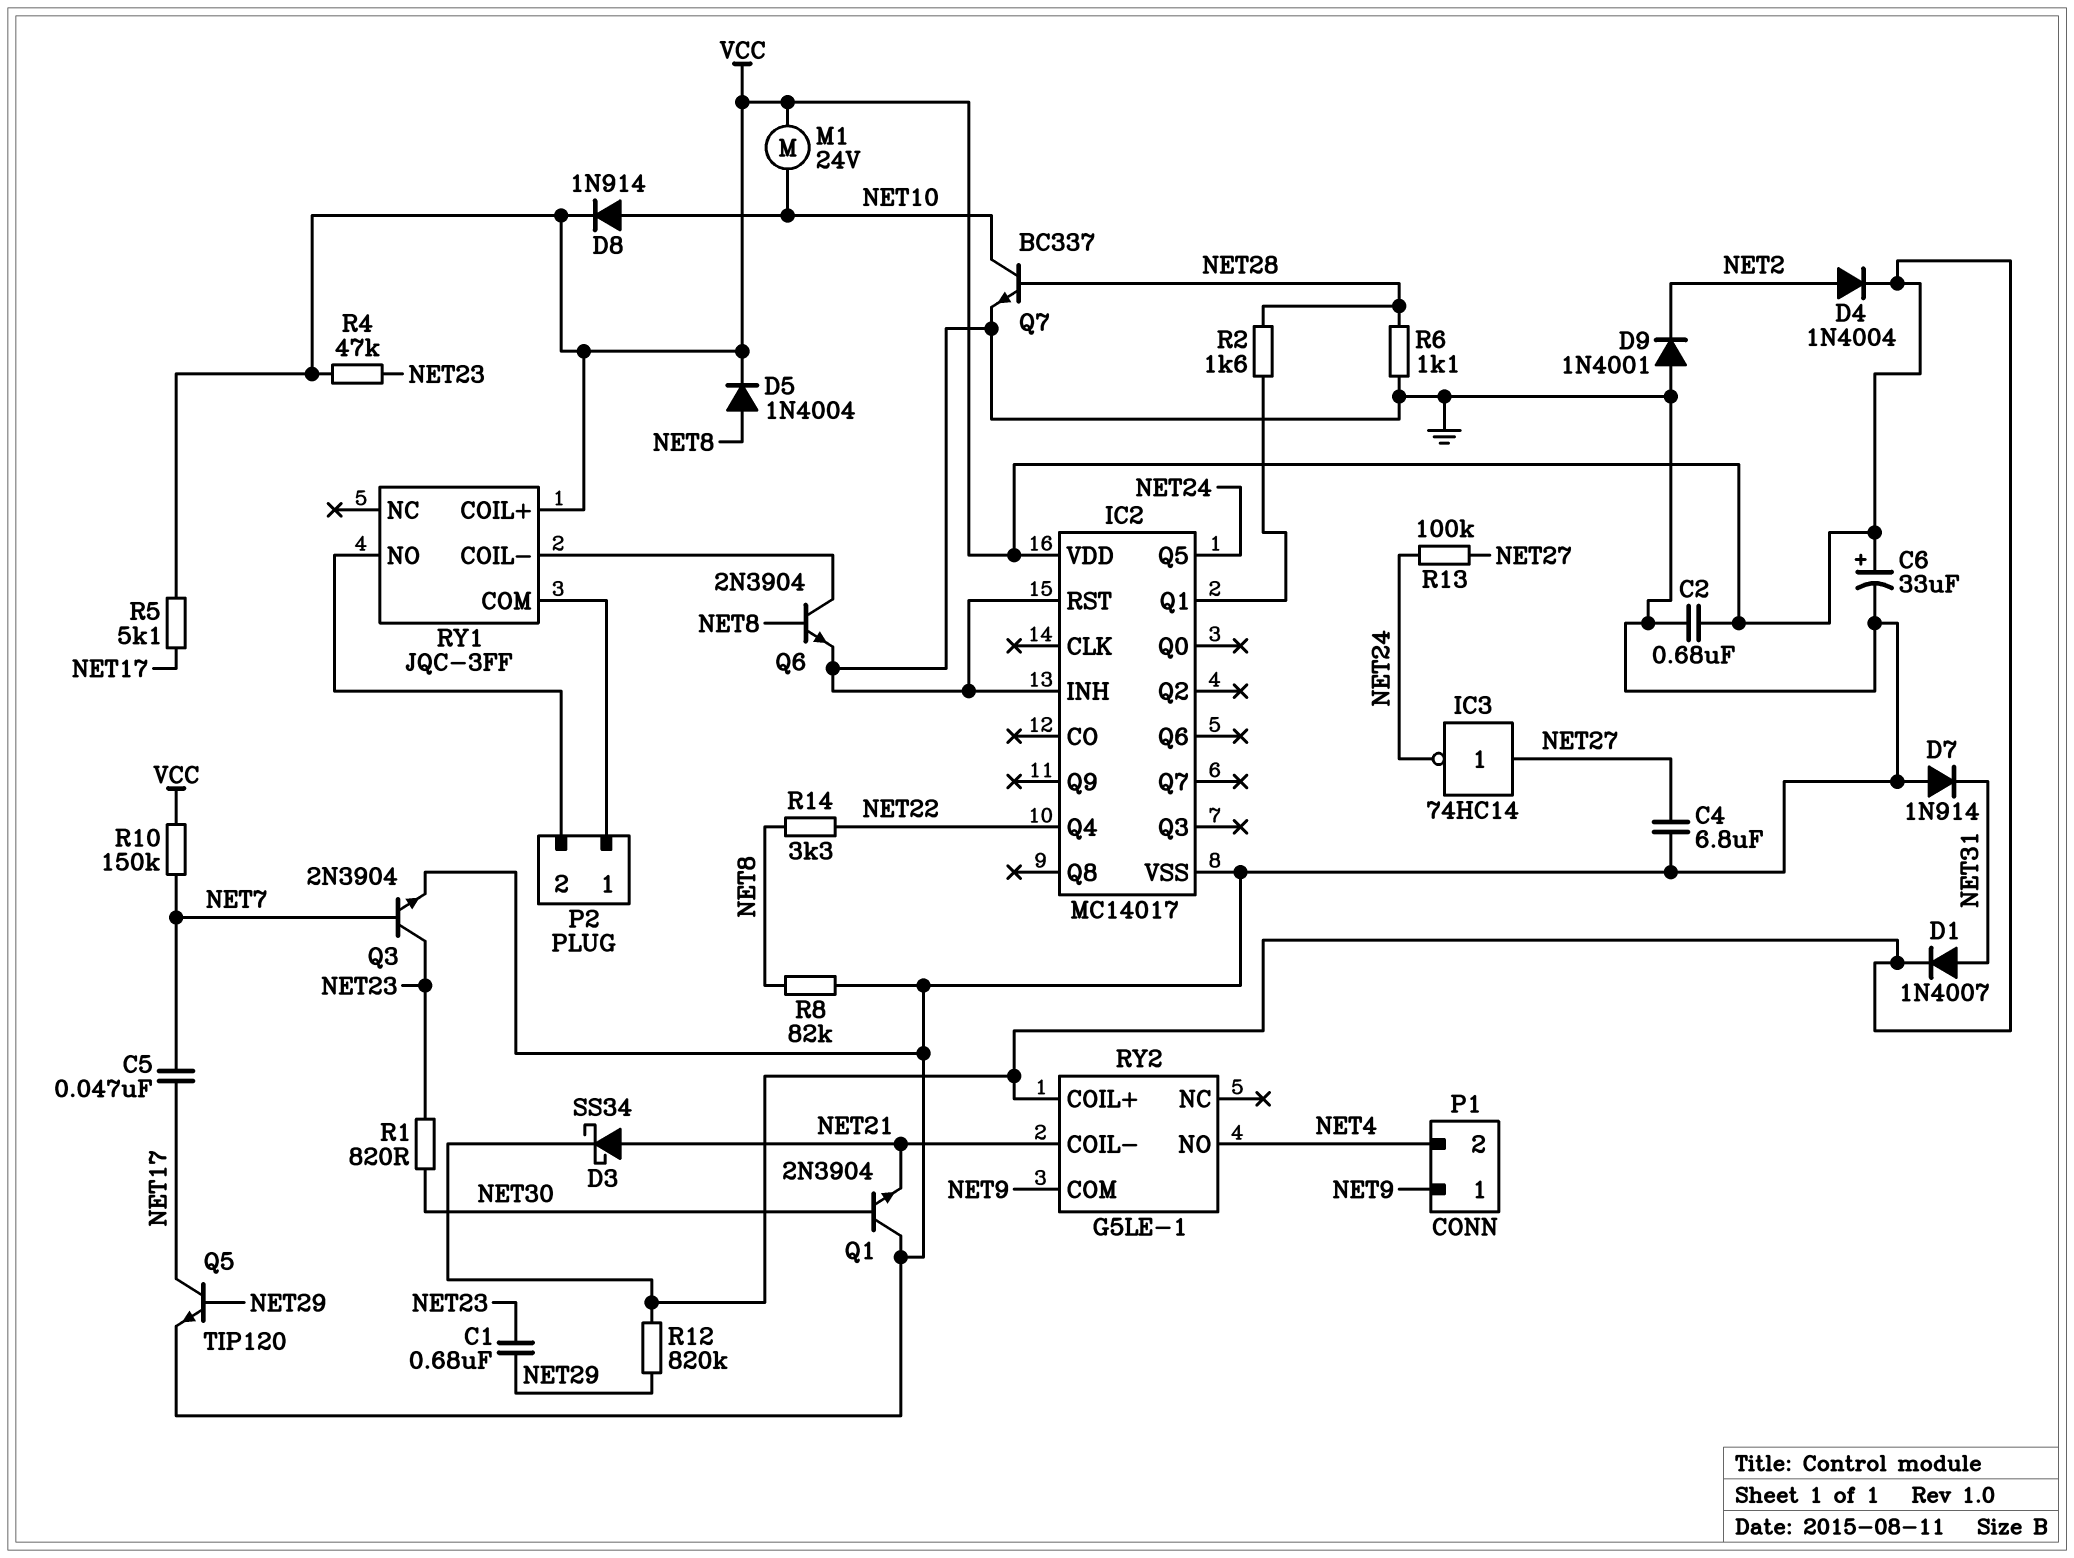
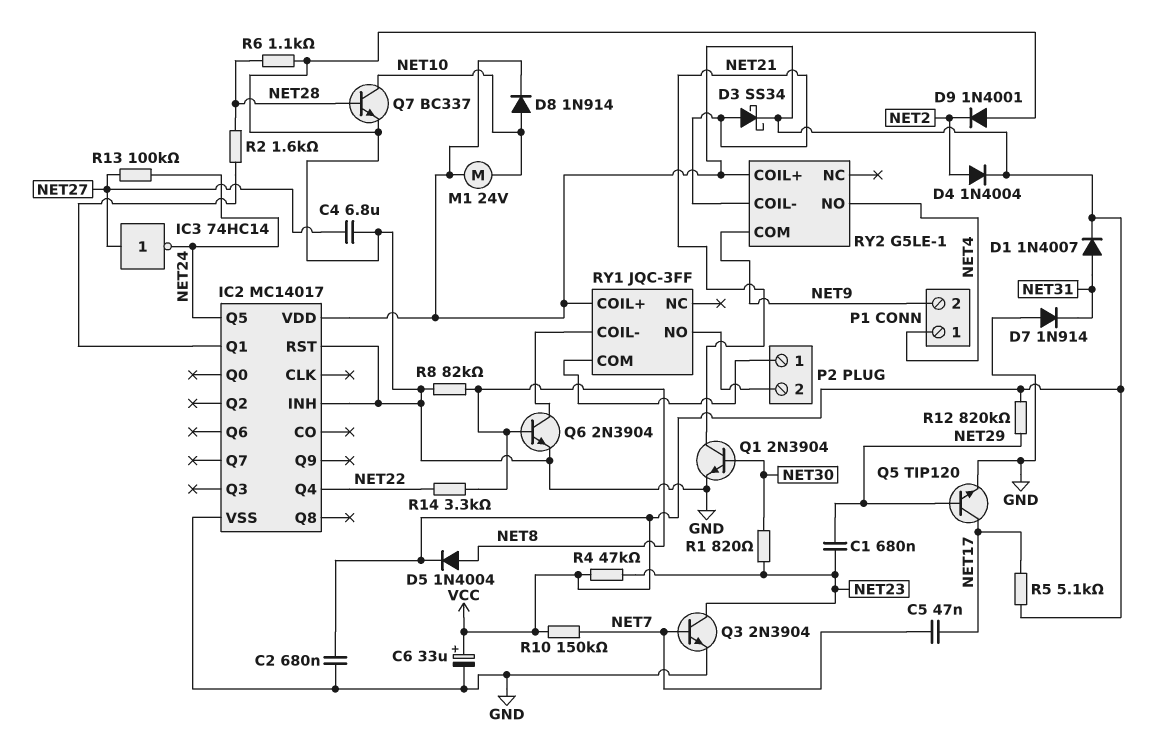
P1 pin 1: NET9 -> NET4
P1 pin 2: NET4 -> NET9
Q1: NPN 2N3904 (B NET30, C GND, E NET21) -> NPN 2N3904 (B NET30, C NET21, E GND)

